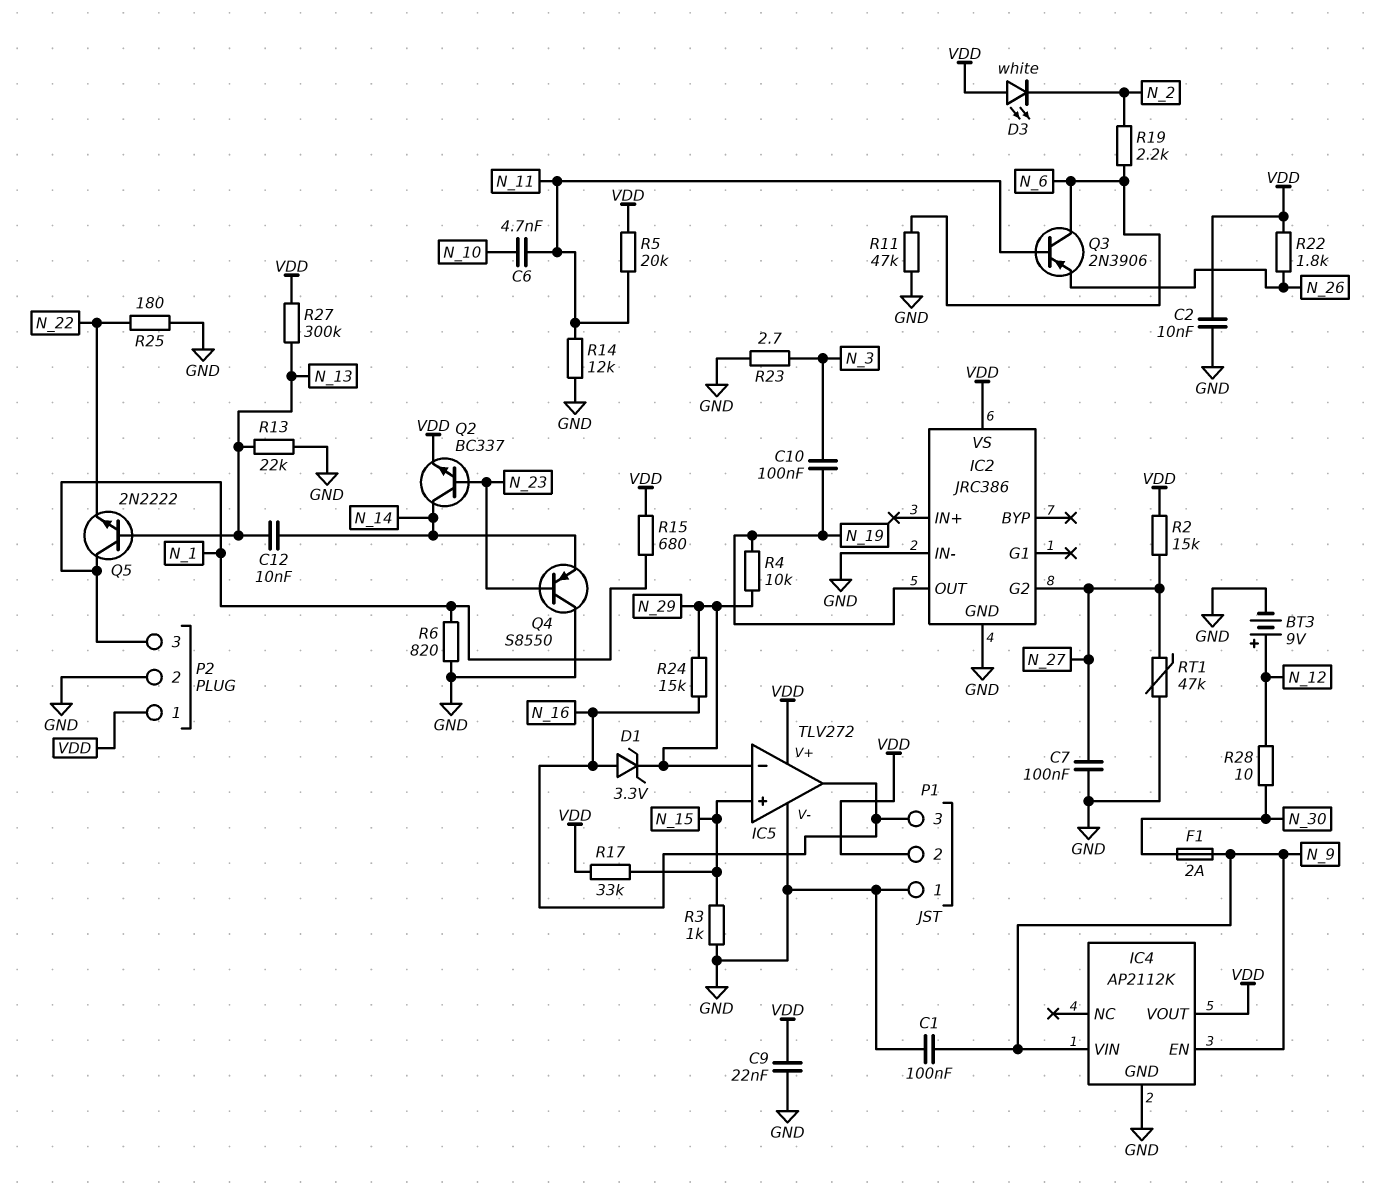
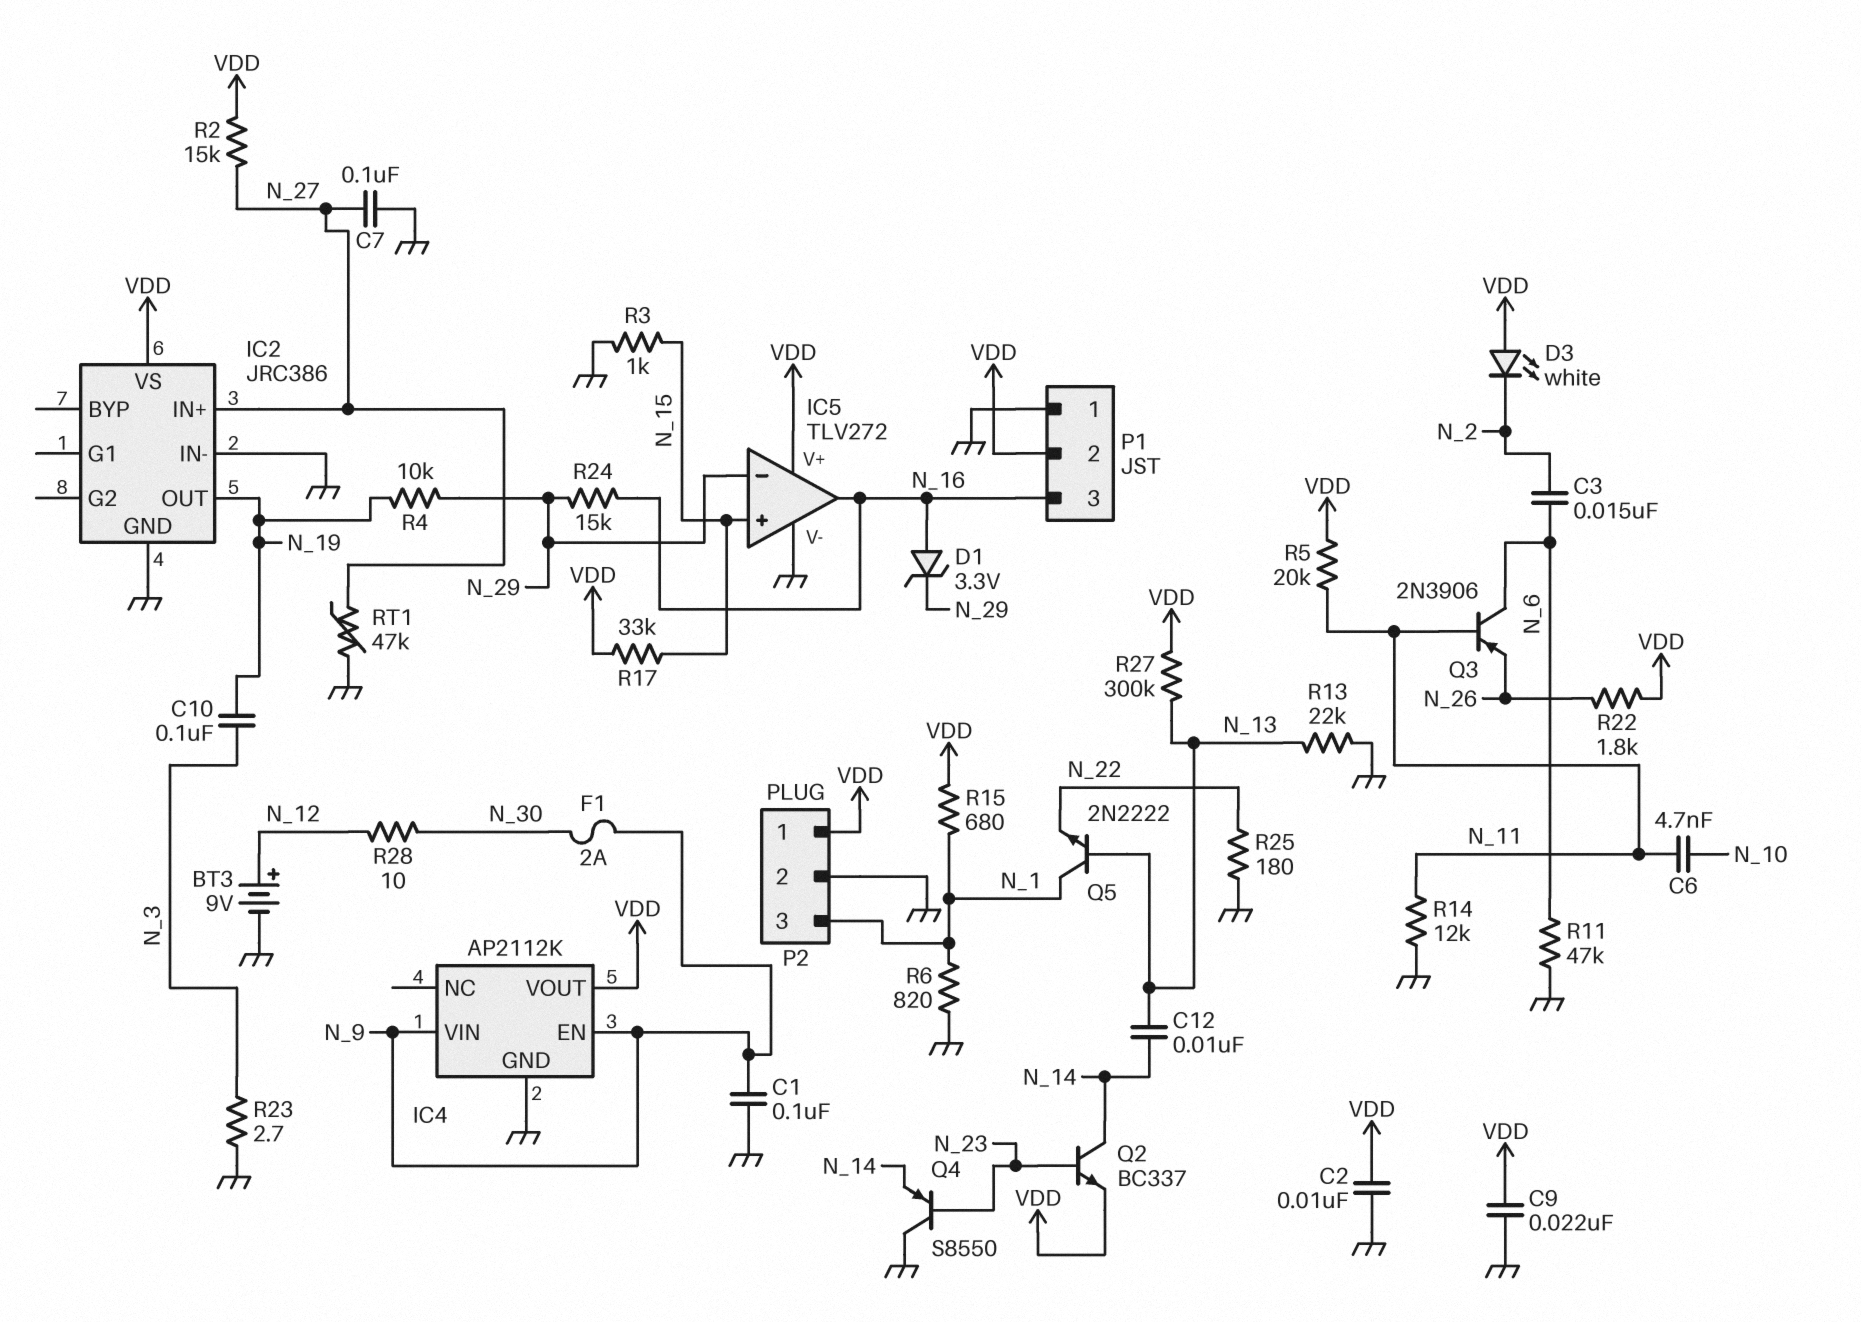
C3: none -> 15nF (N_2, N_6)
IC2 pin G2: N_27 -> none
IC2 pin IN+: none -> N_27
R19: 2.2k (N_2, N_6) -> none

